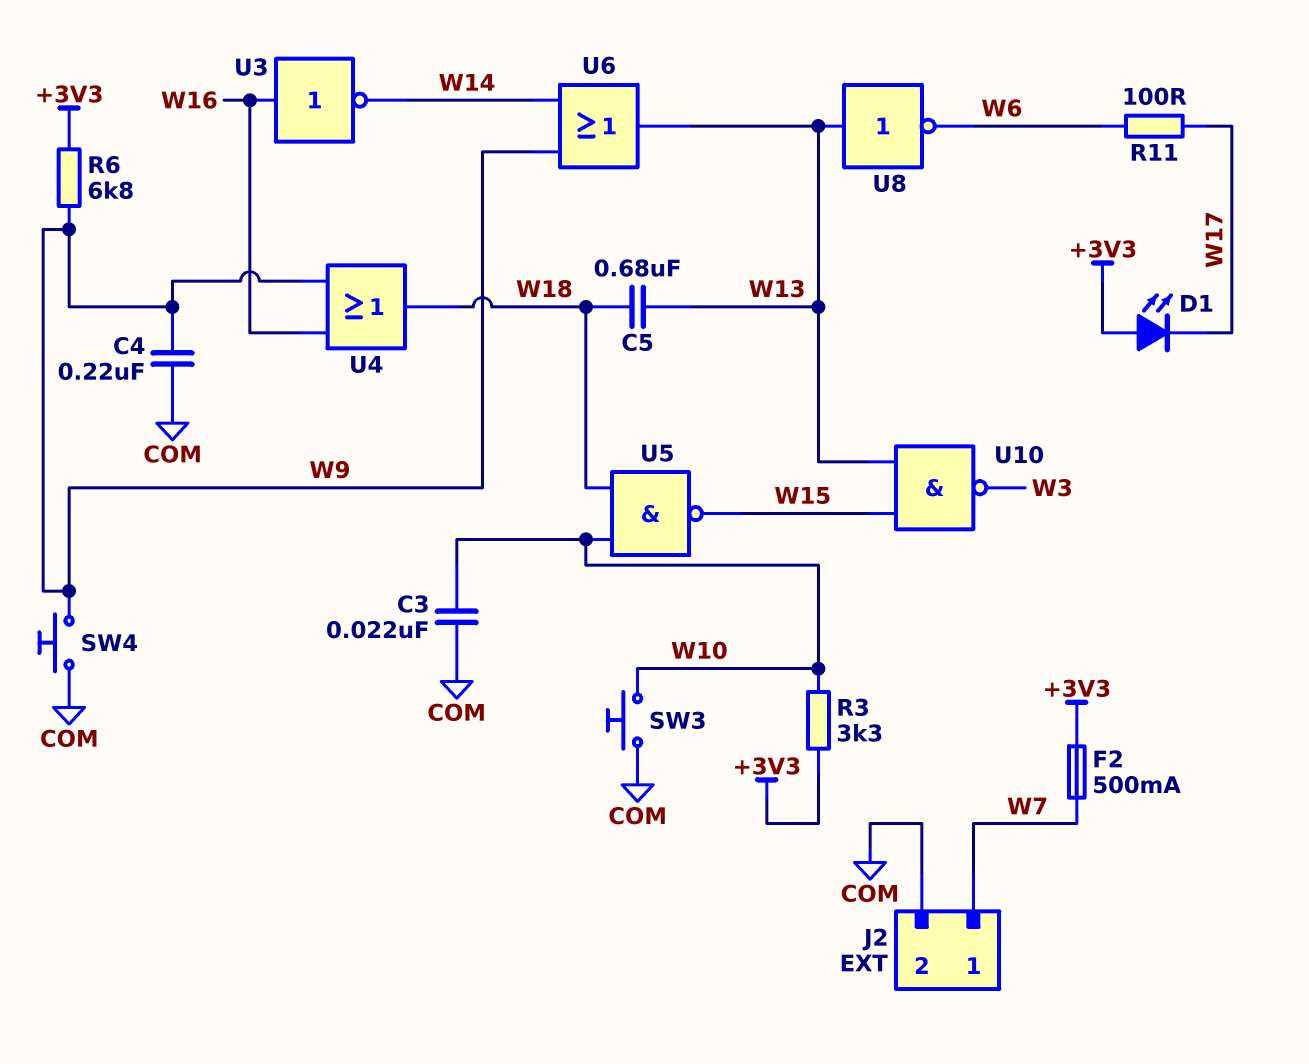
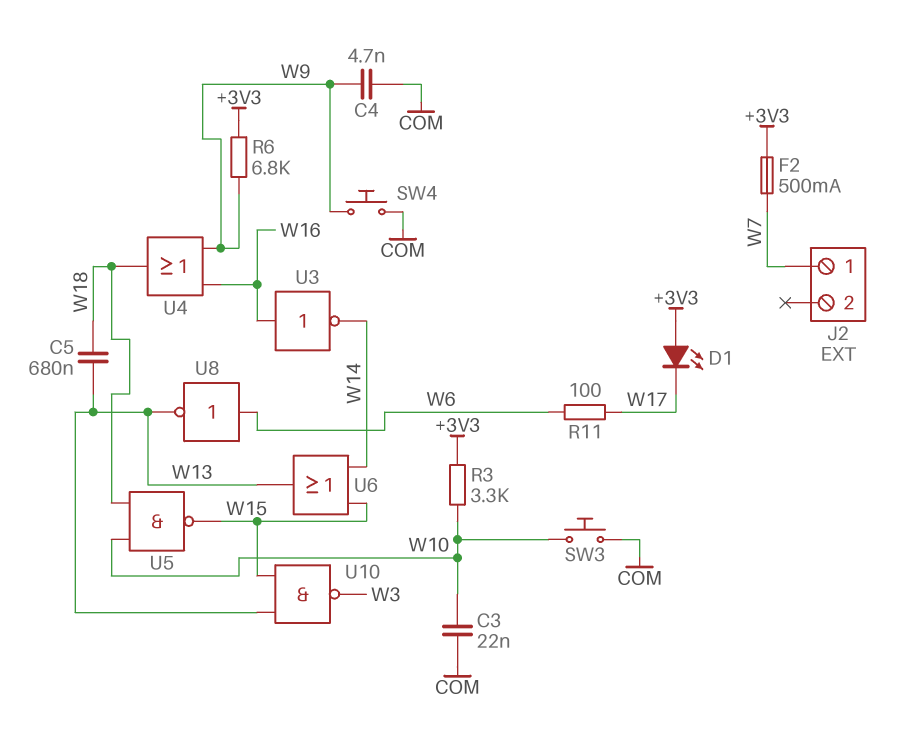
C4: 220nF (COM, W9) -> 4.7nF (COM, W9)
J2 pin 2: COM -> none
U6: OR (in W9, in W14, out W13) -> OR (in W14, in W15, out W13)
U8: NOT (in W13, out W6) -> NOT (in W6, out W13)

